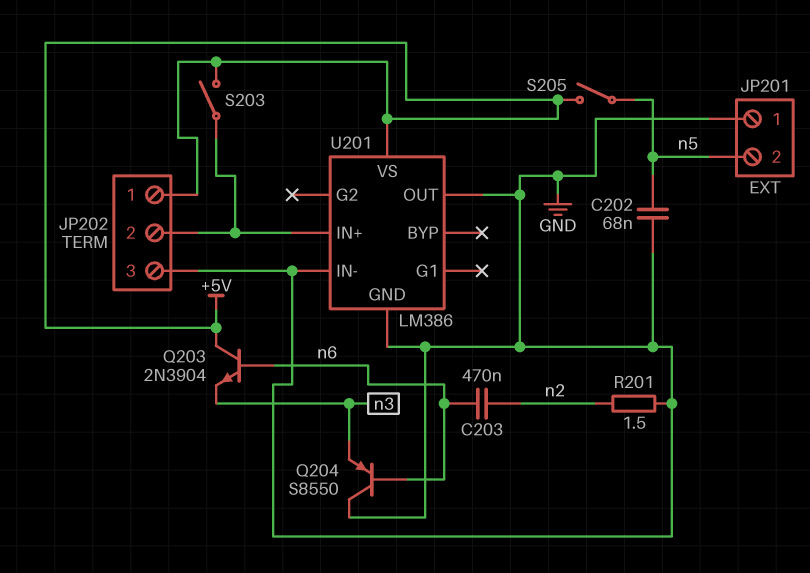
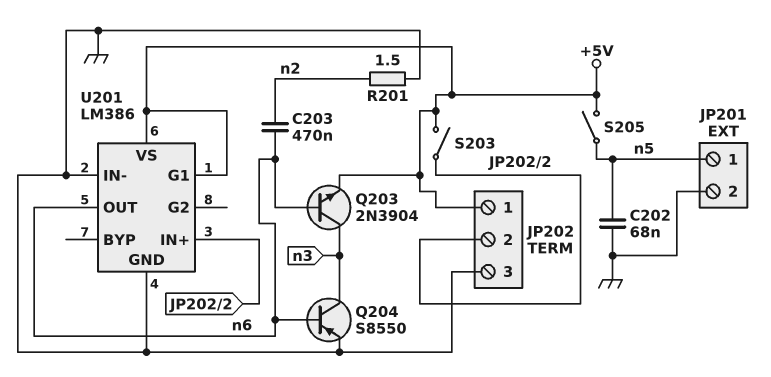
JP201 pin 1: GND -> n5
JP201 pin 2: n5 -> GND
Q203: NPN 2N3904 (B n6, C +5V, E n3) -> NPN 2N3904 (B n6, C n3, E +5V)
Q204: PNP S8550 (B n6, C GND, E n3) -> PNP S8550 (B n6, C n3, E GND)
U201 pin G1: none -> +5V
U201 pin OUT: GND -> n6

